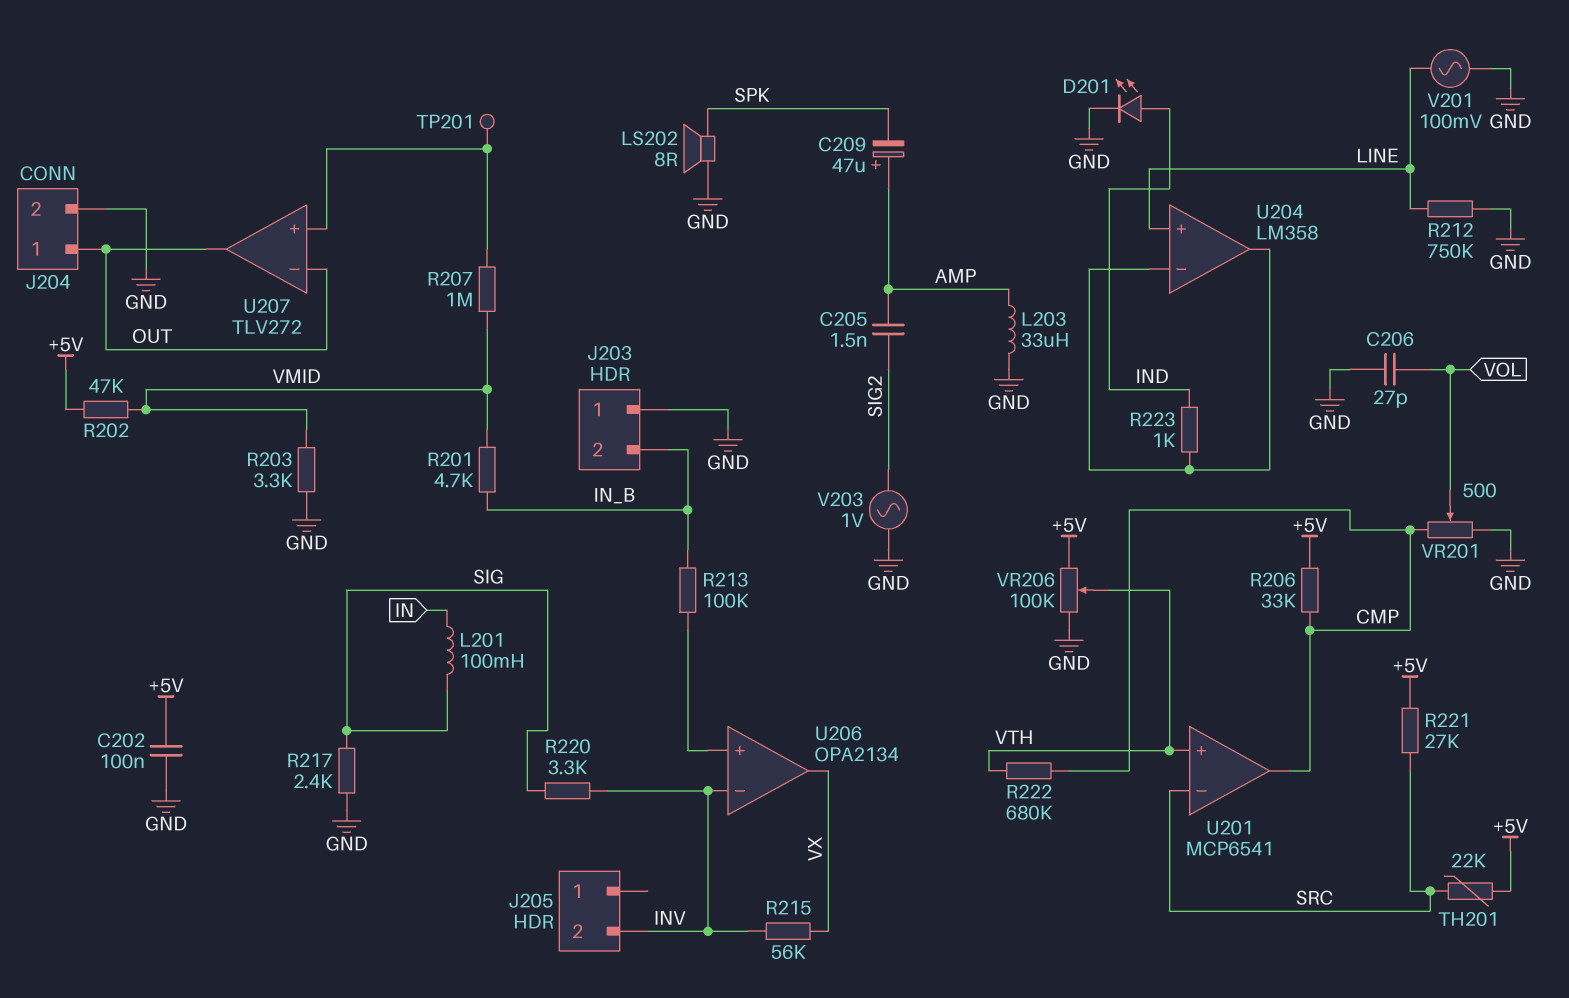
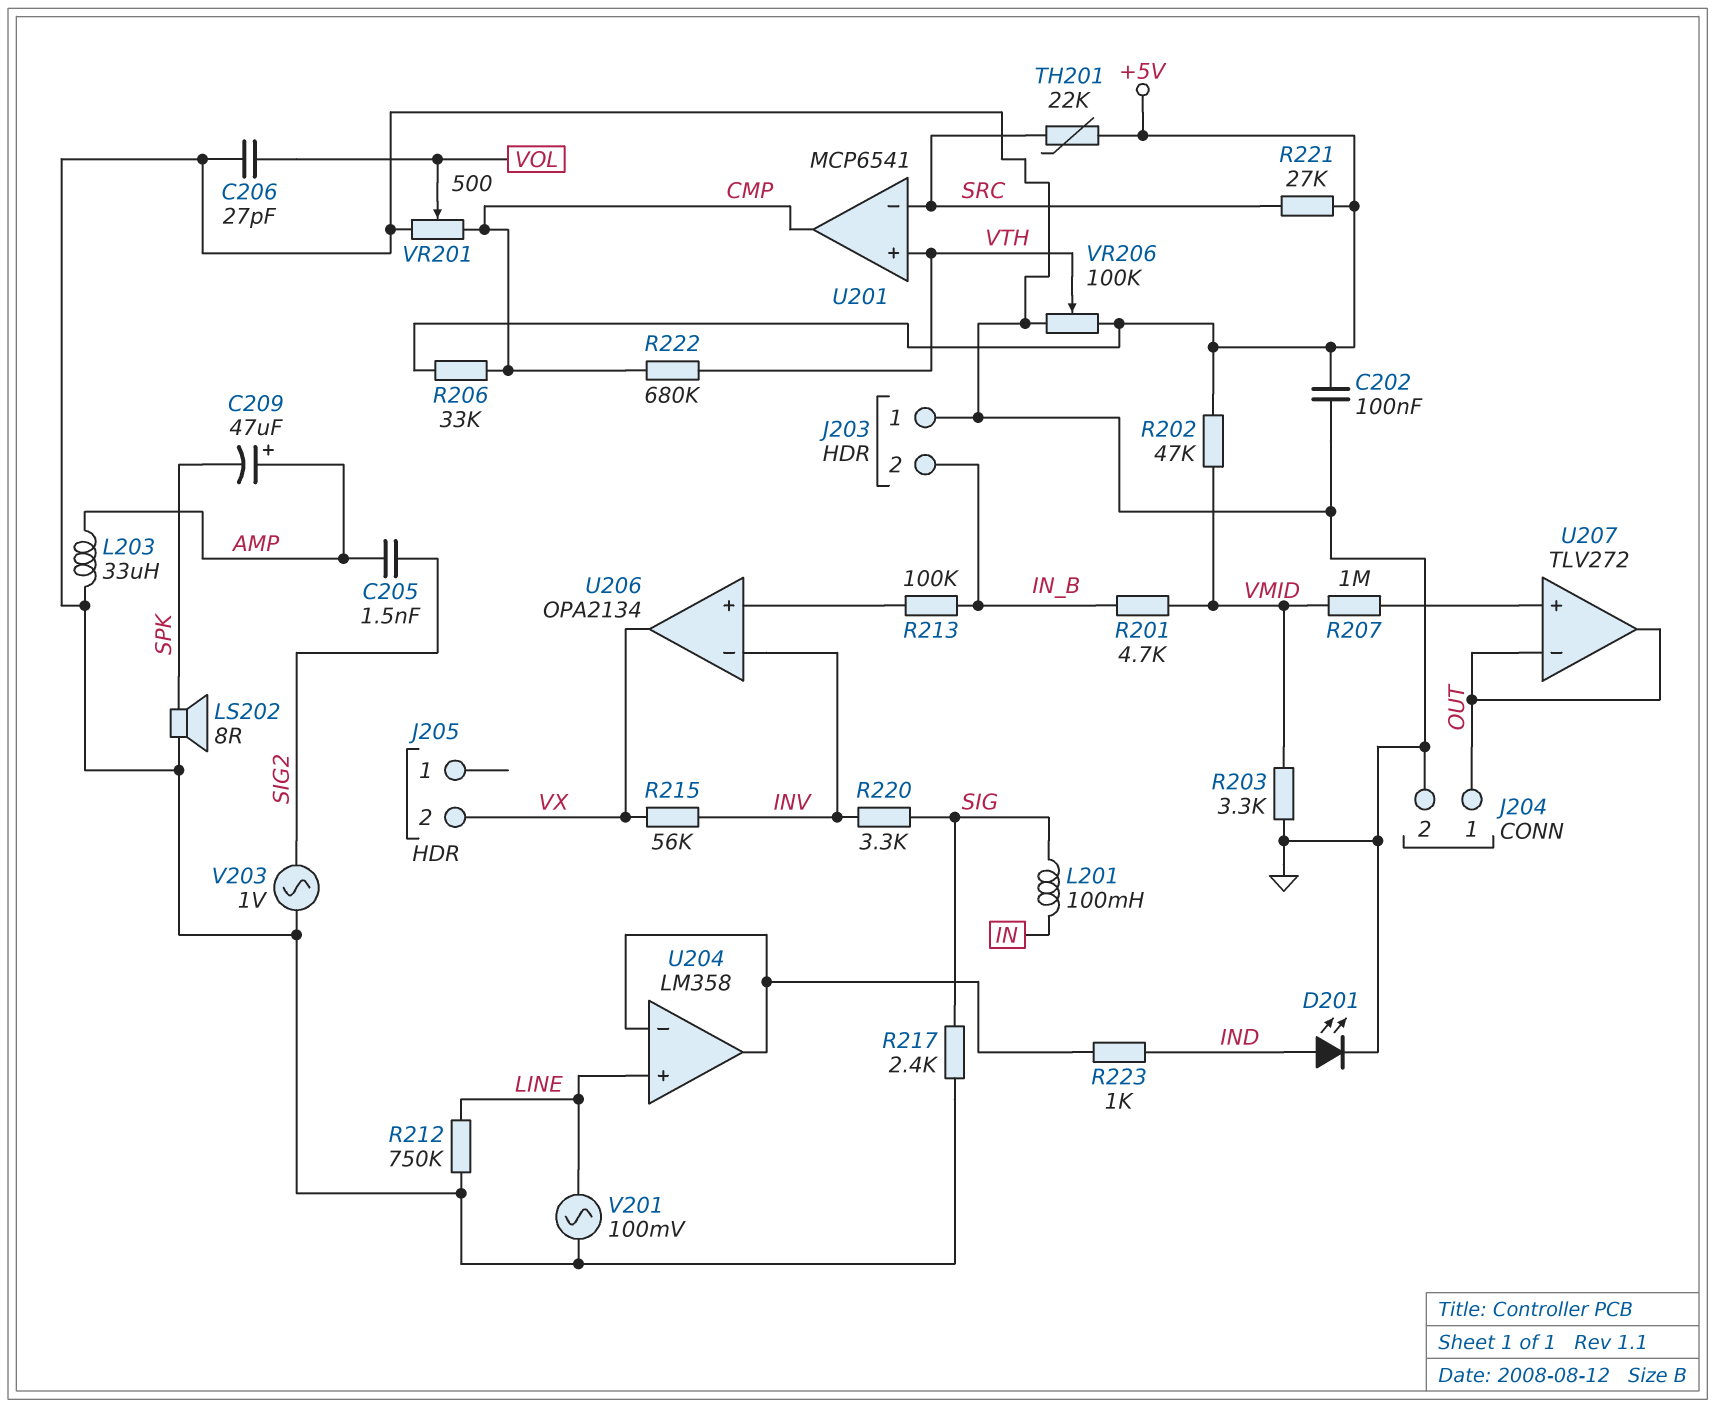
J205 pin 2: INV -> VX
TP201: test point (U207/in+) -> none

